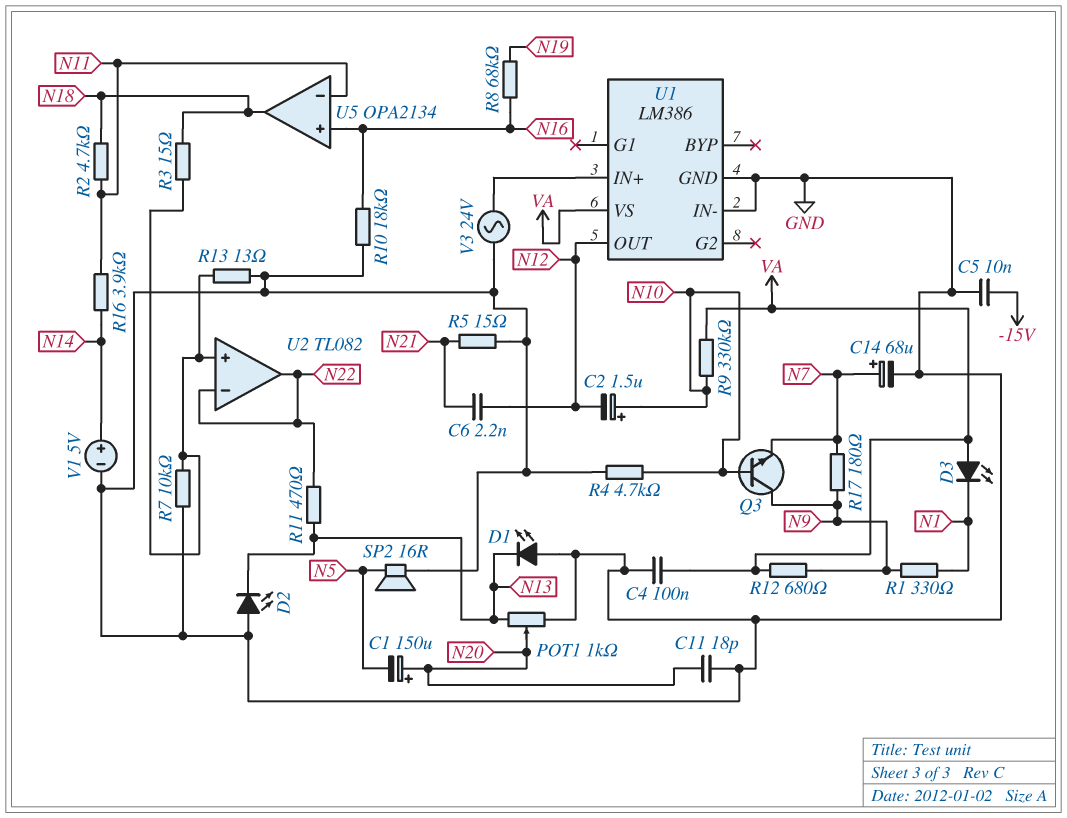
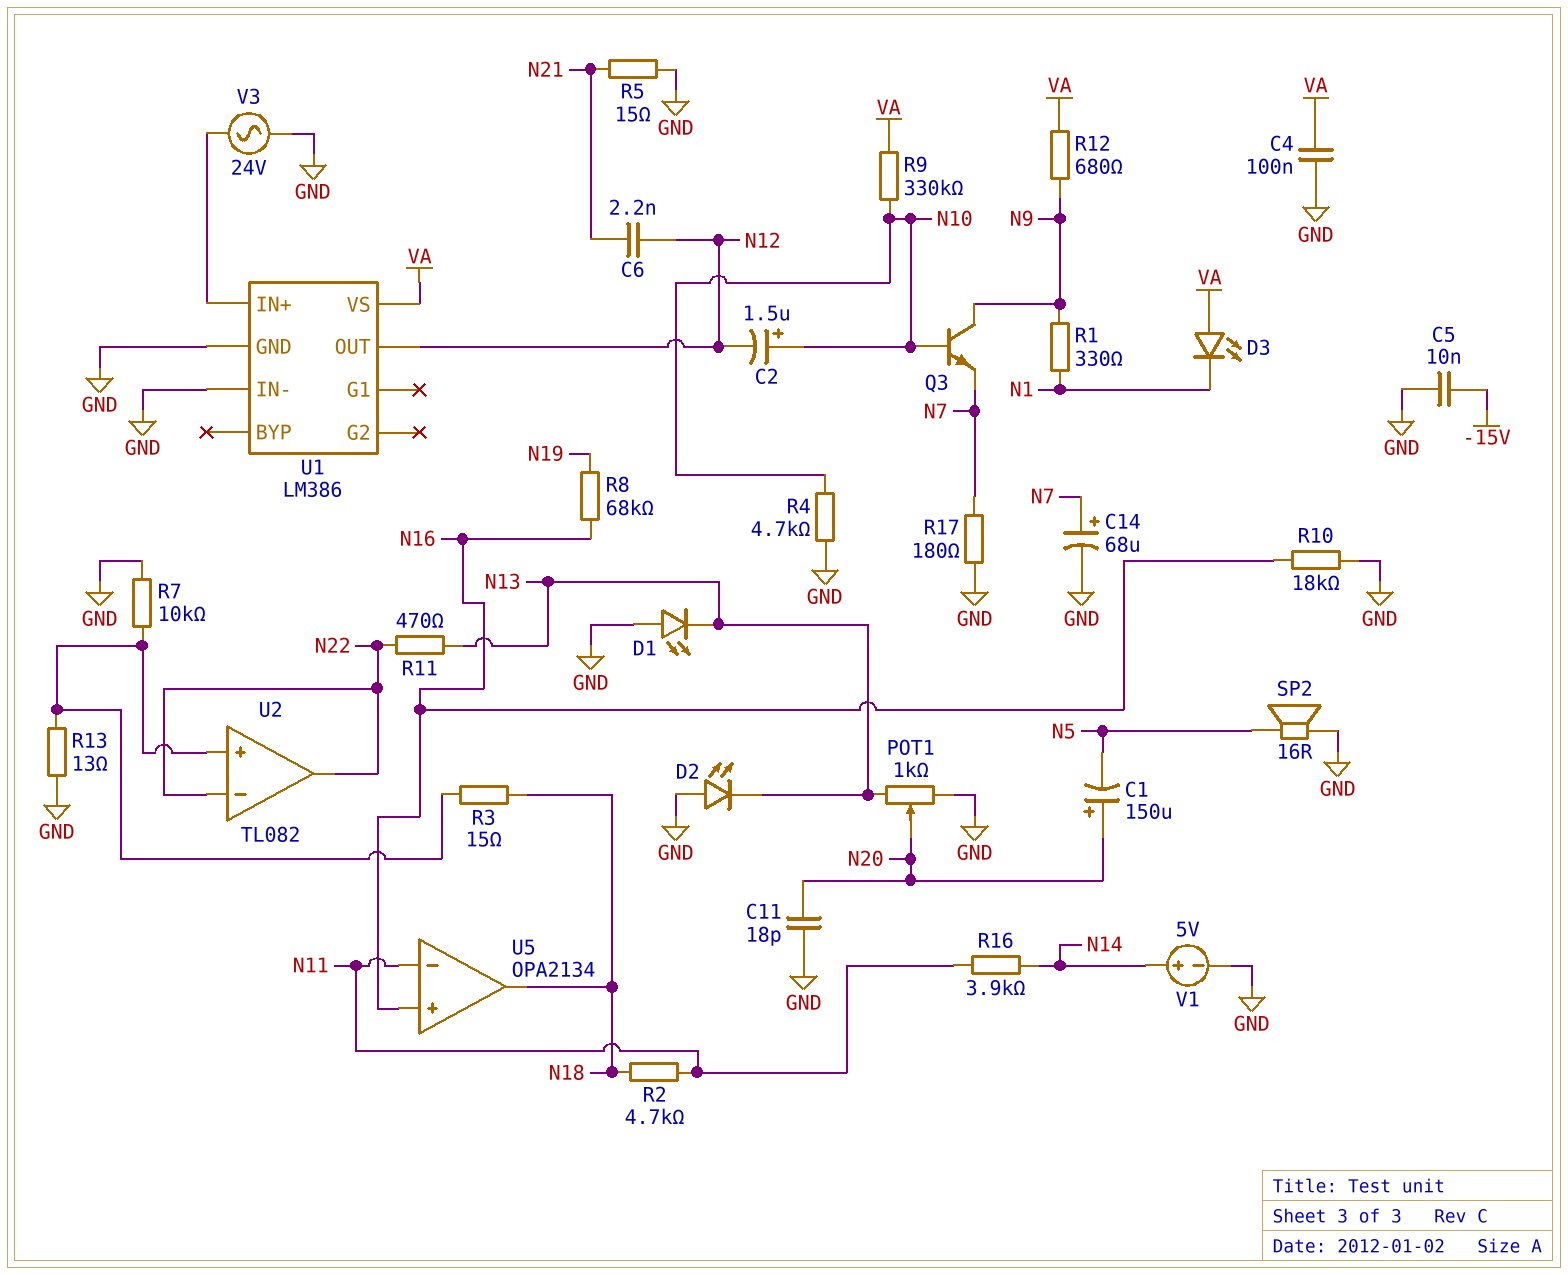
R17: 180 (N7, N9) -> 180 (GND, N7)

